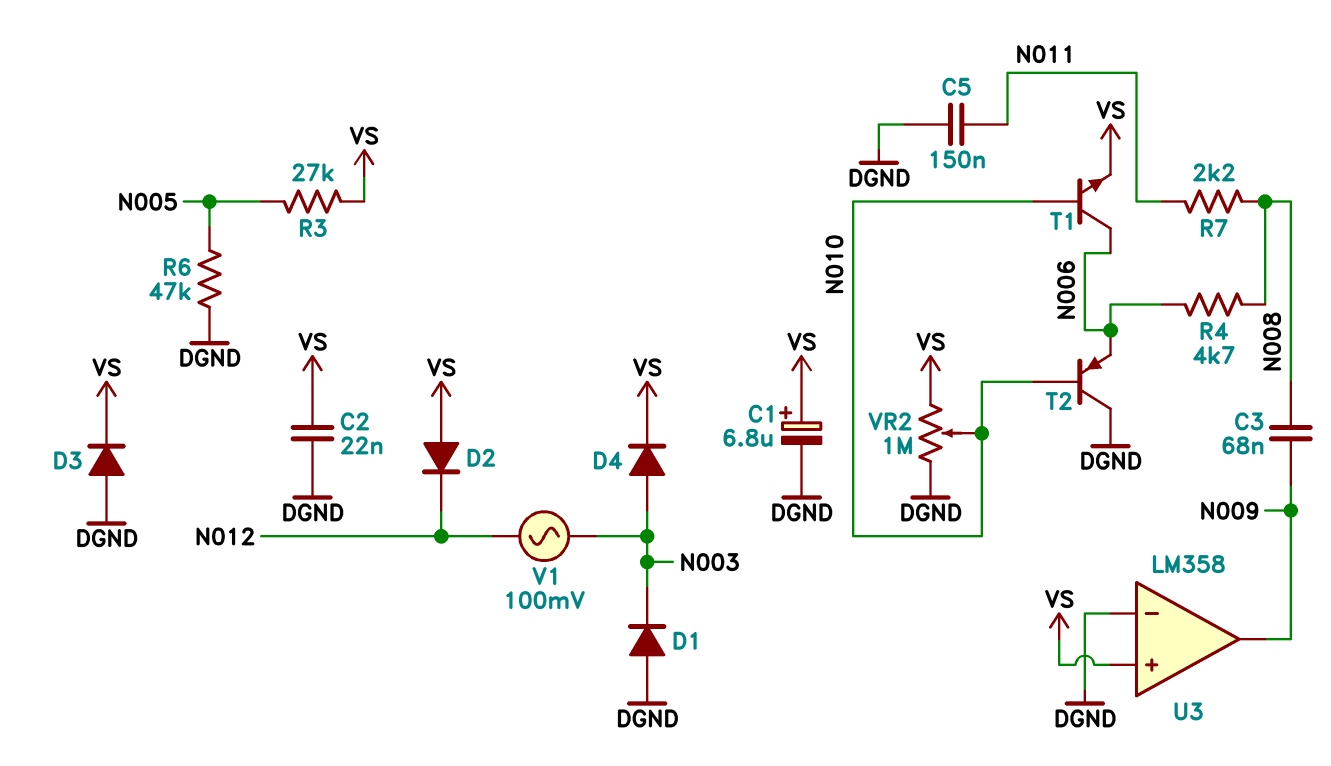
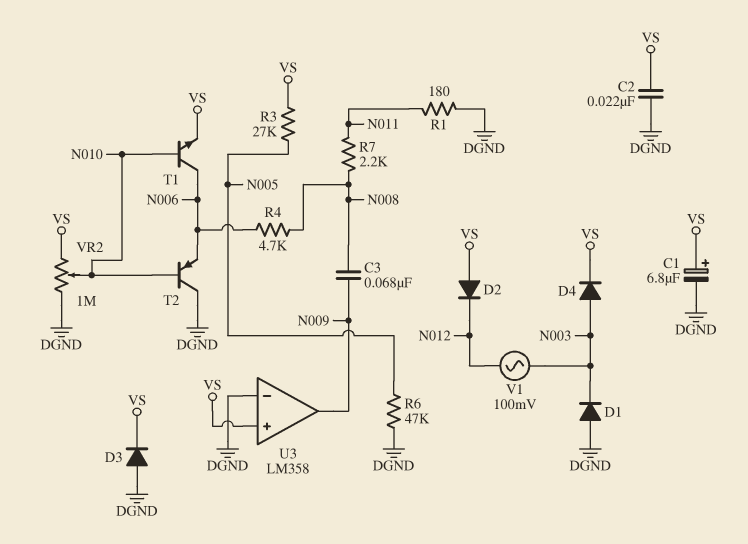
C5: 150nF (DGND, N011) -> none
R1: none -> 180 (DGND, N011)

